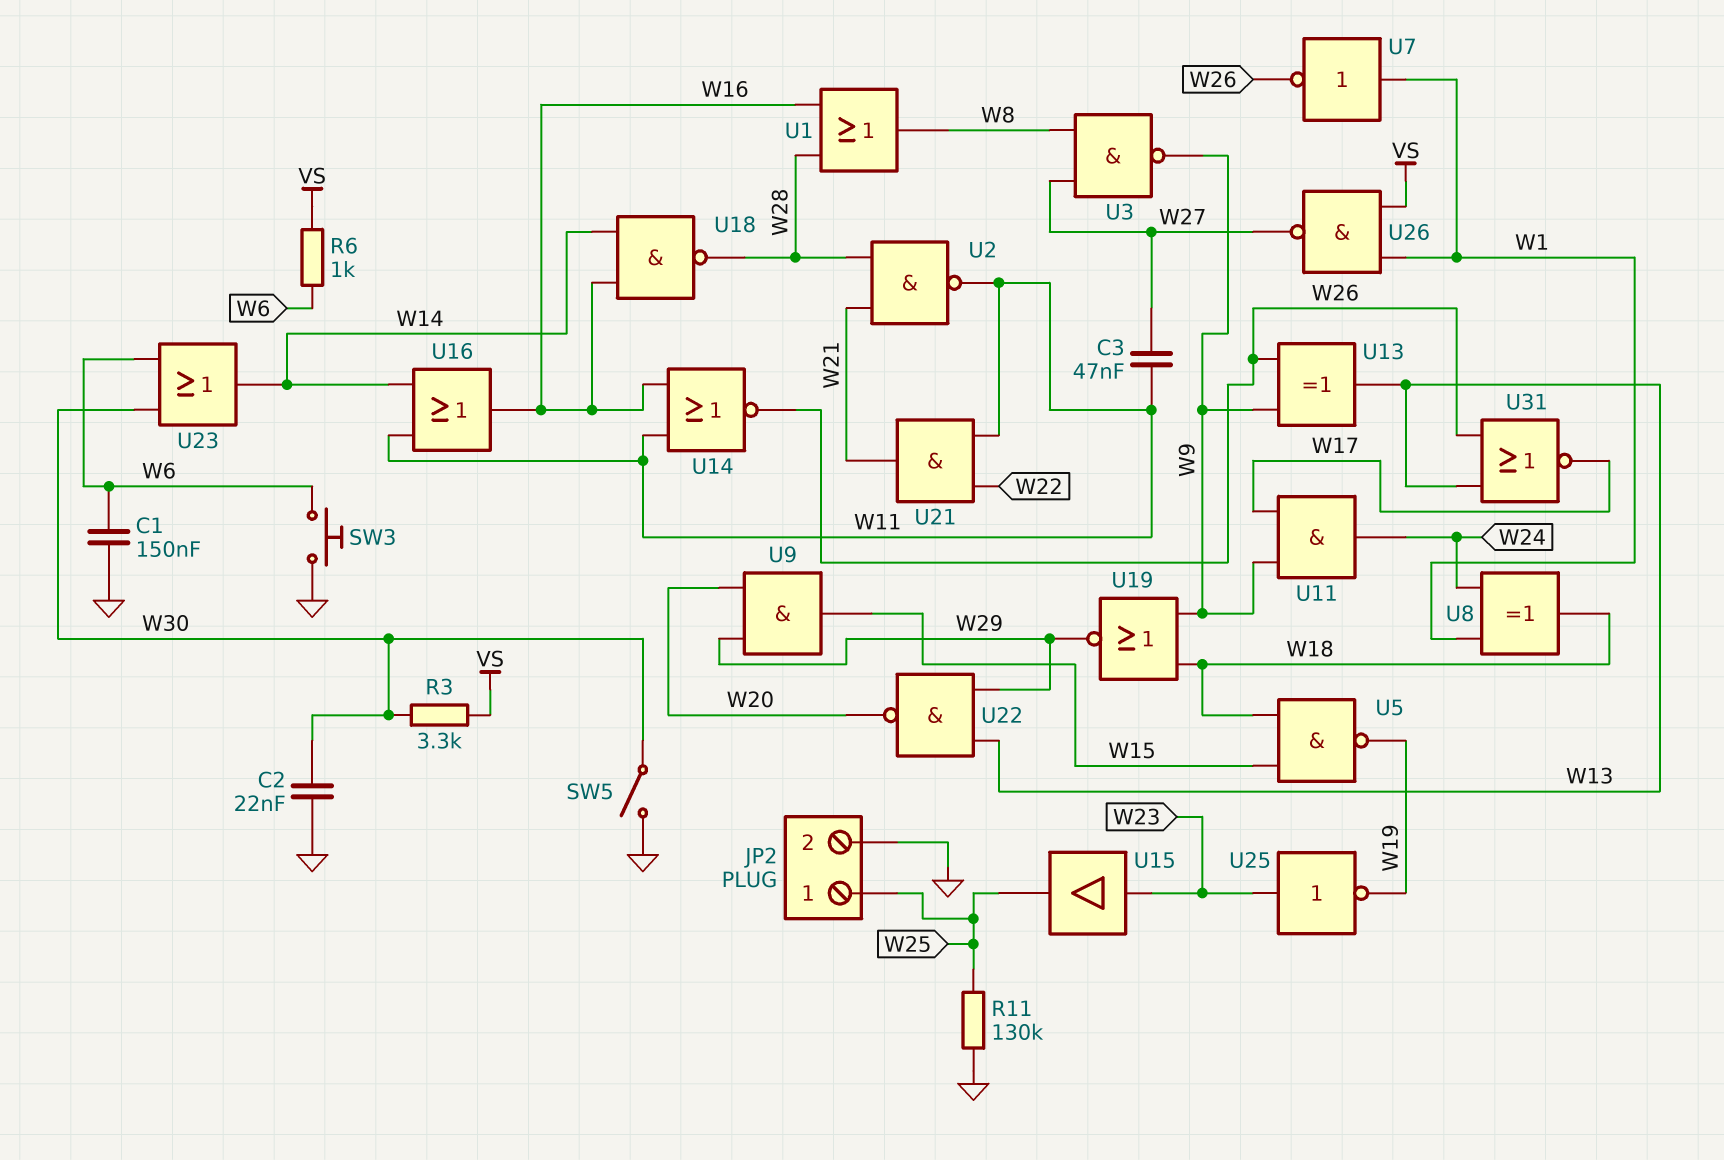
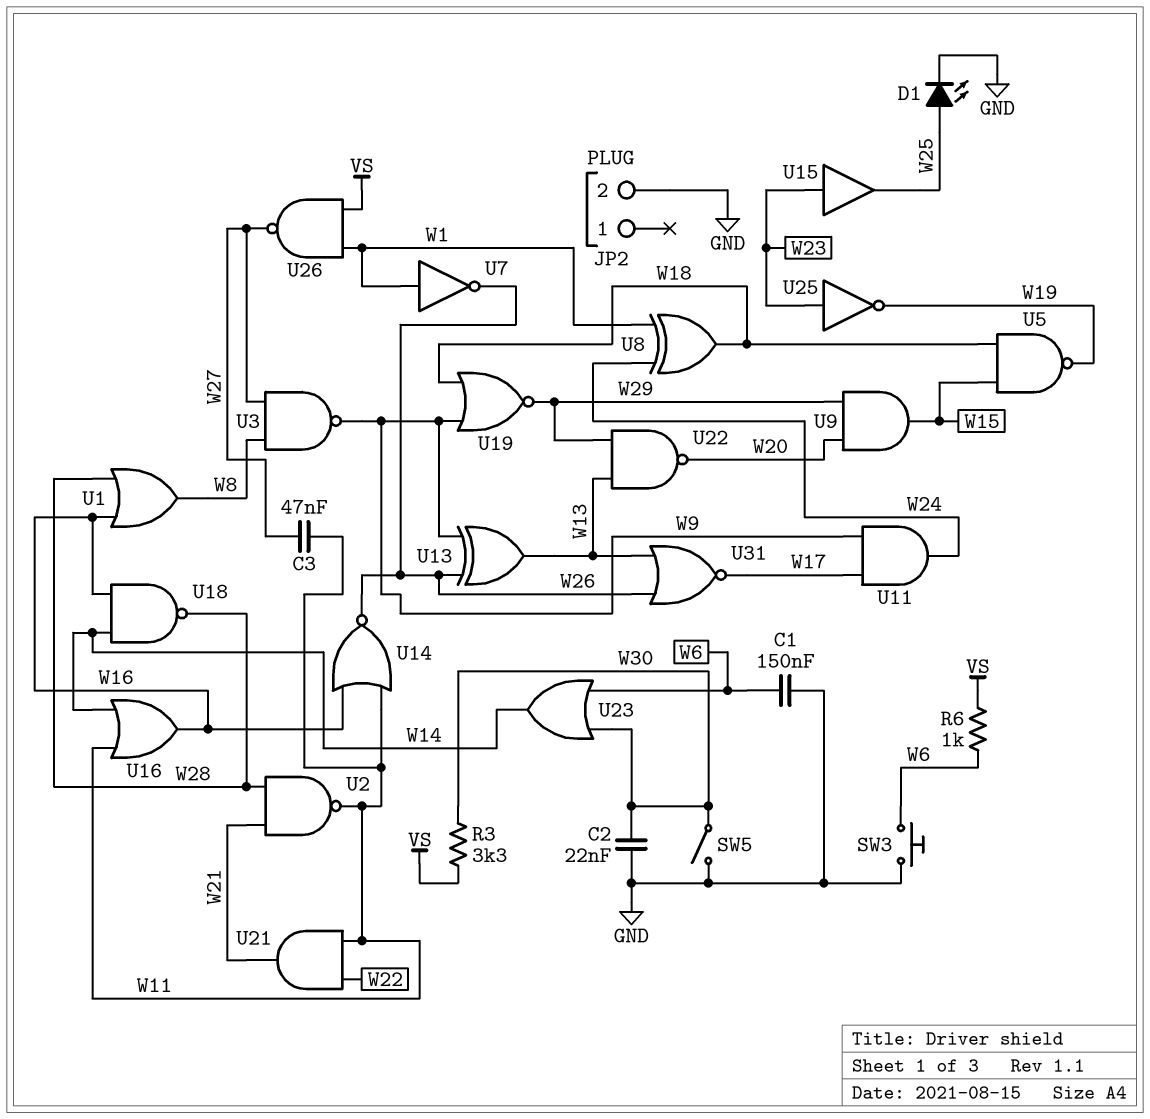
D1: none -> LED (A W25, K GND)
JP2 pin 1: W25 -> none
R11: 130k (GND, W25) -> none

